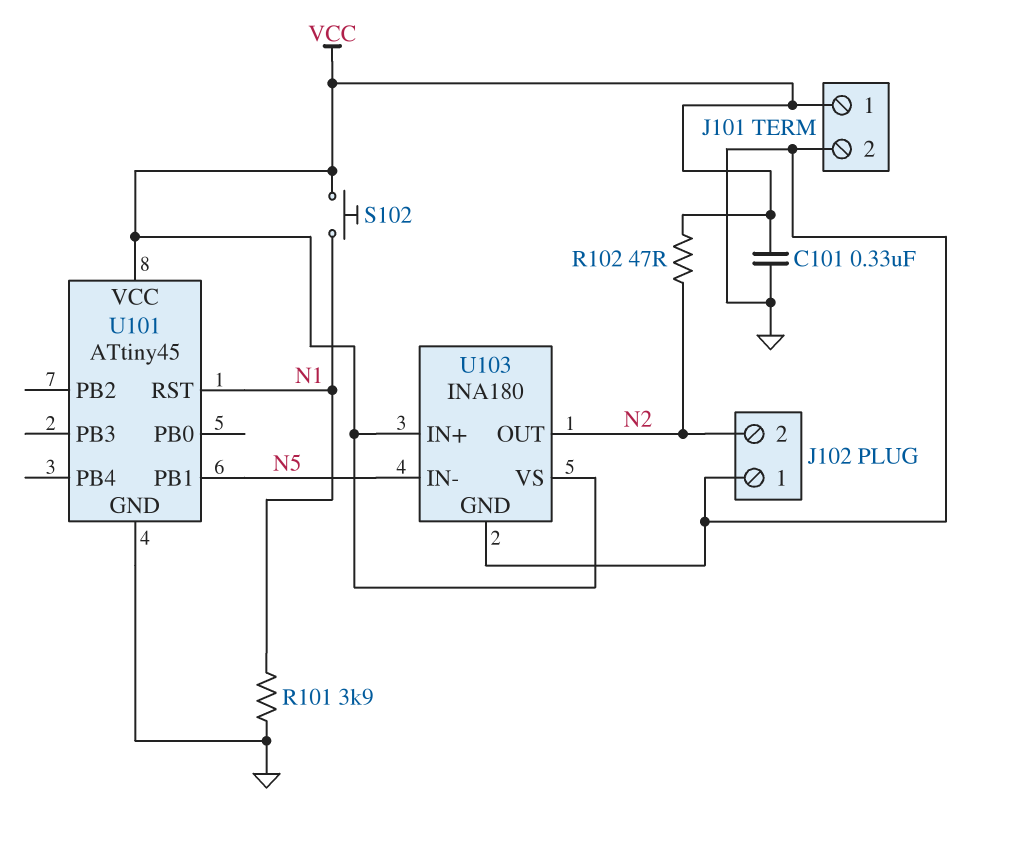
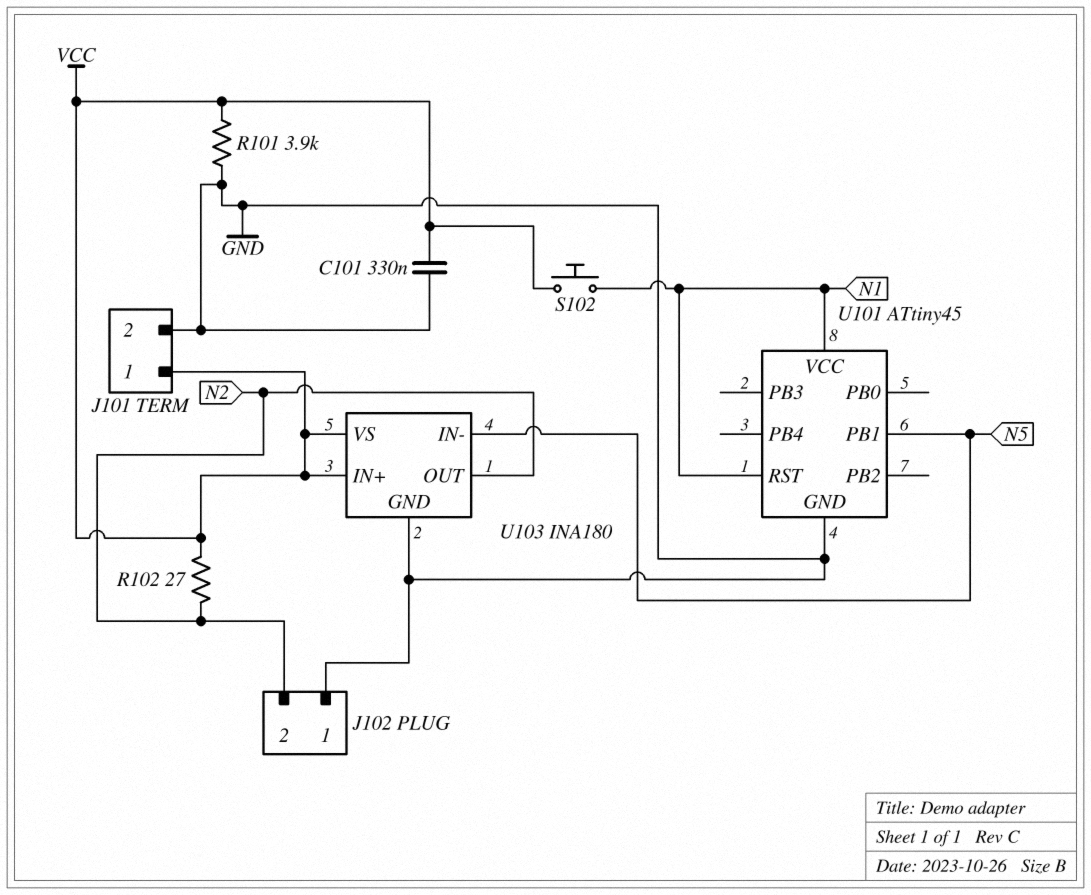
R101: 3.9k (GND, N1) -> 3.9k (GND, VCC)
R102: 47 (N2, VCC) -> 27 (N2, VCC)
U101 pin VCC: VCC -> N1

